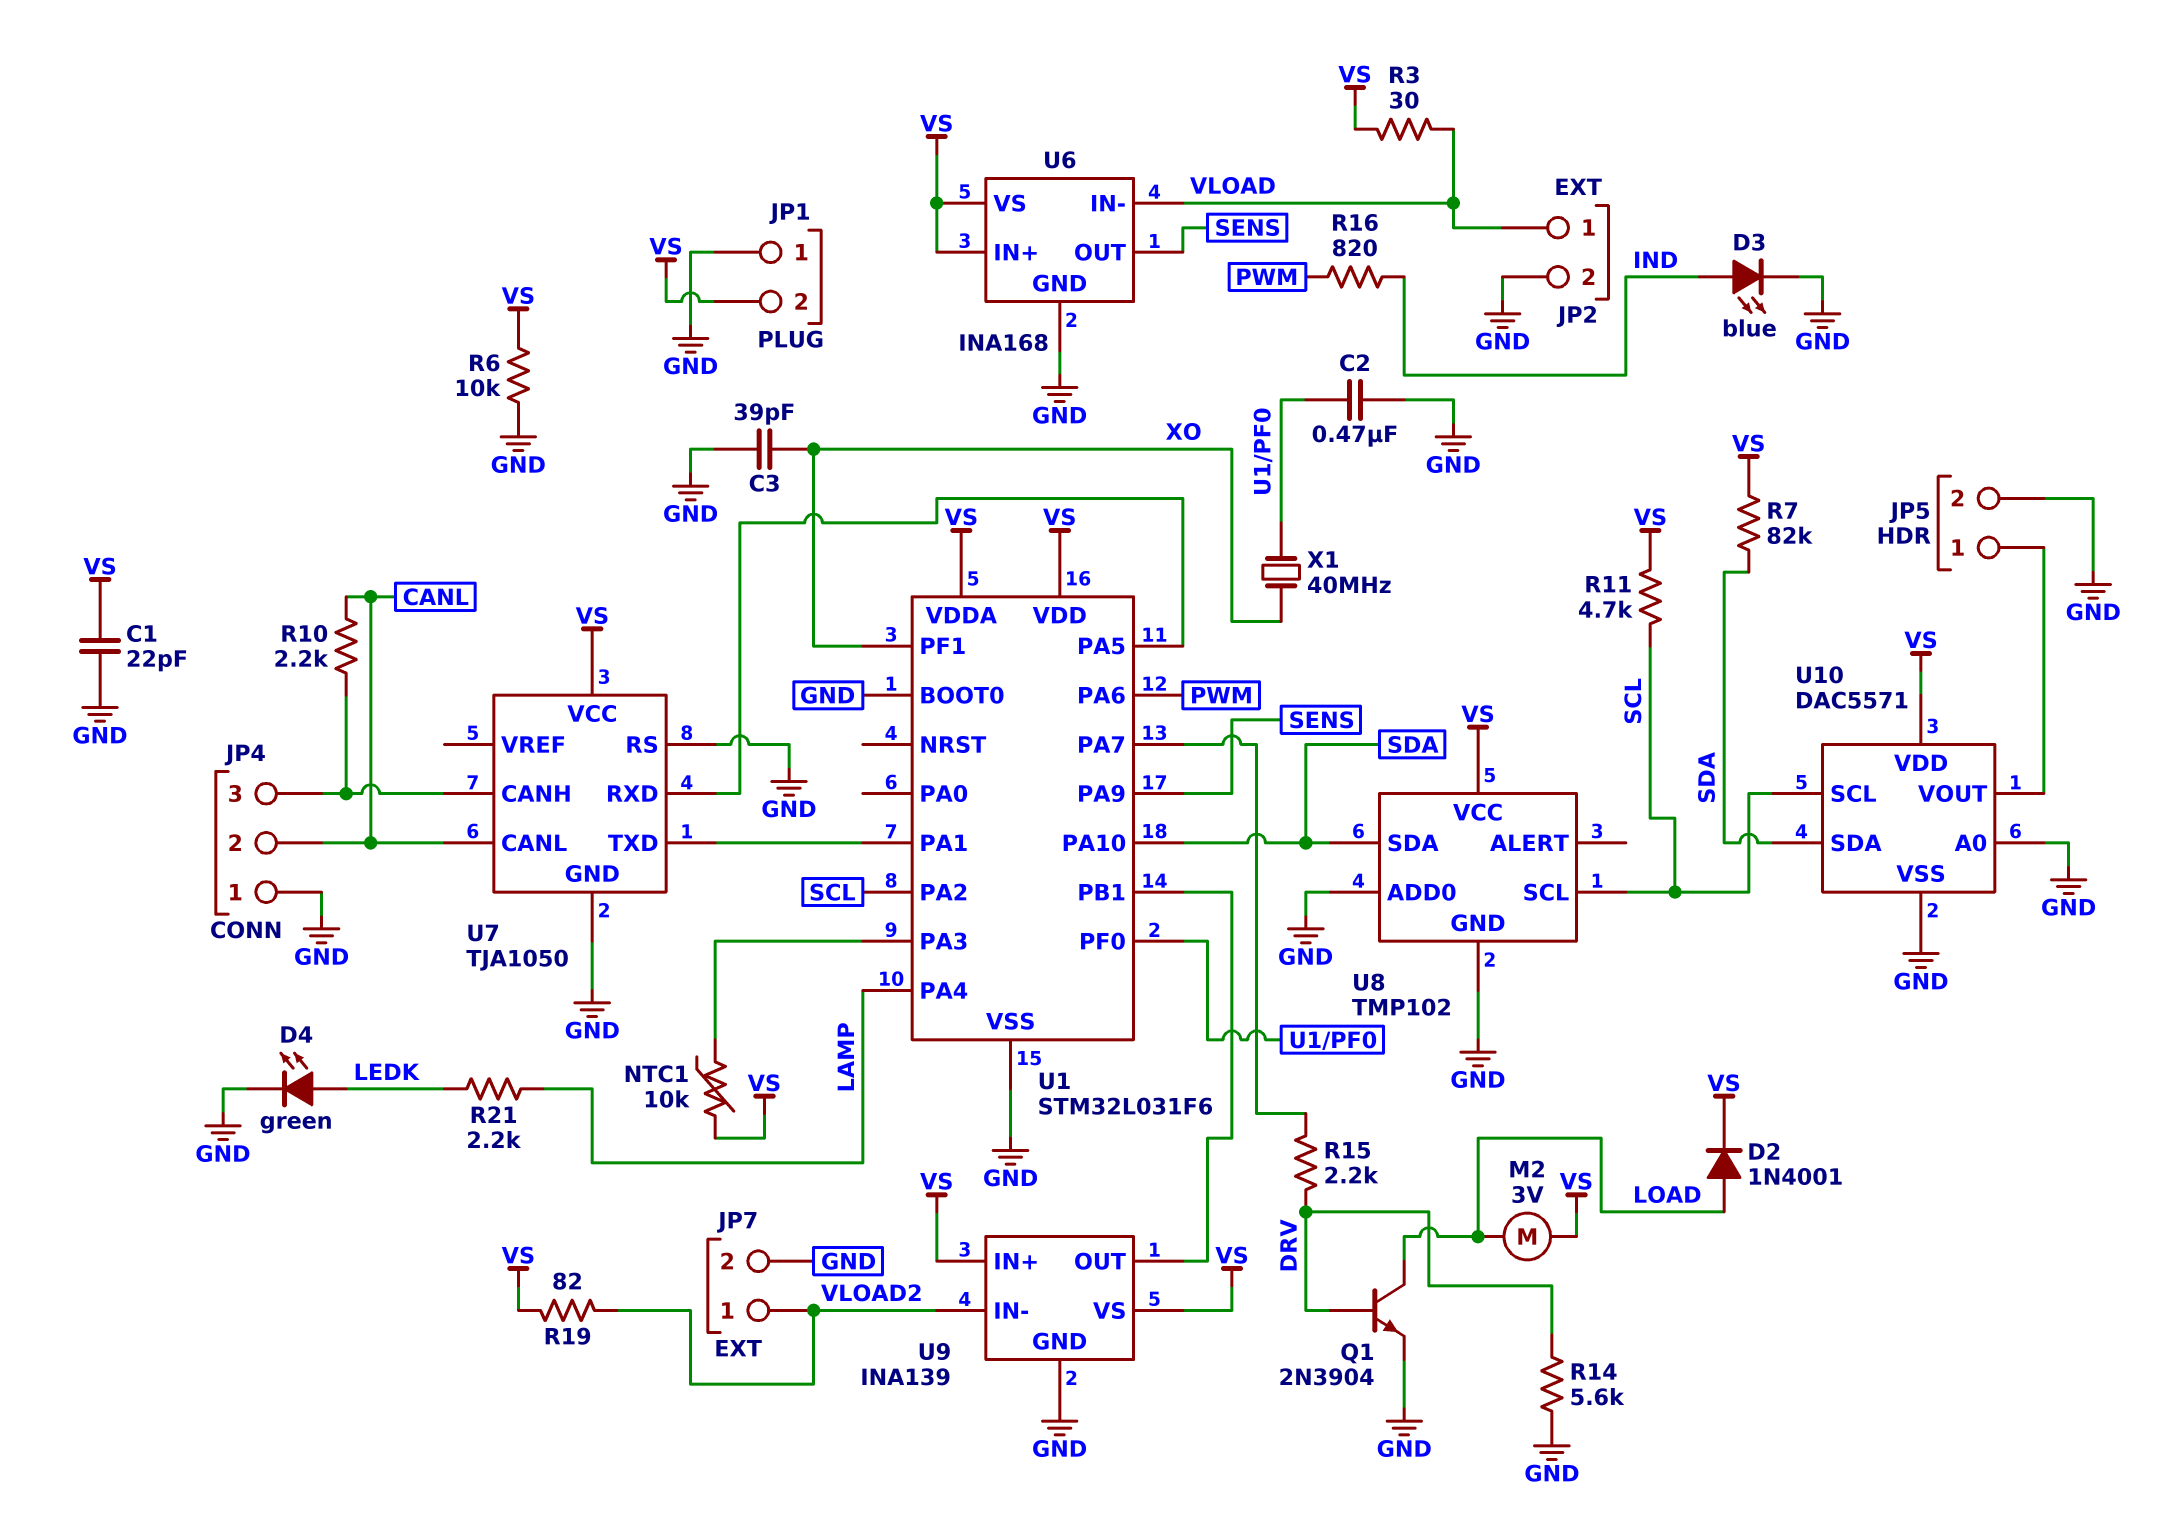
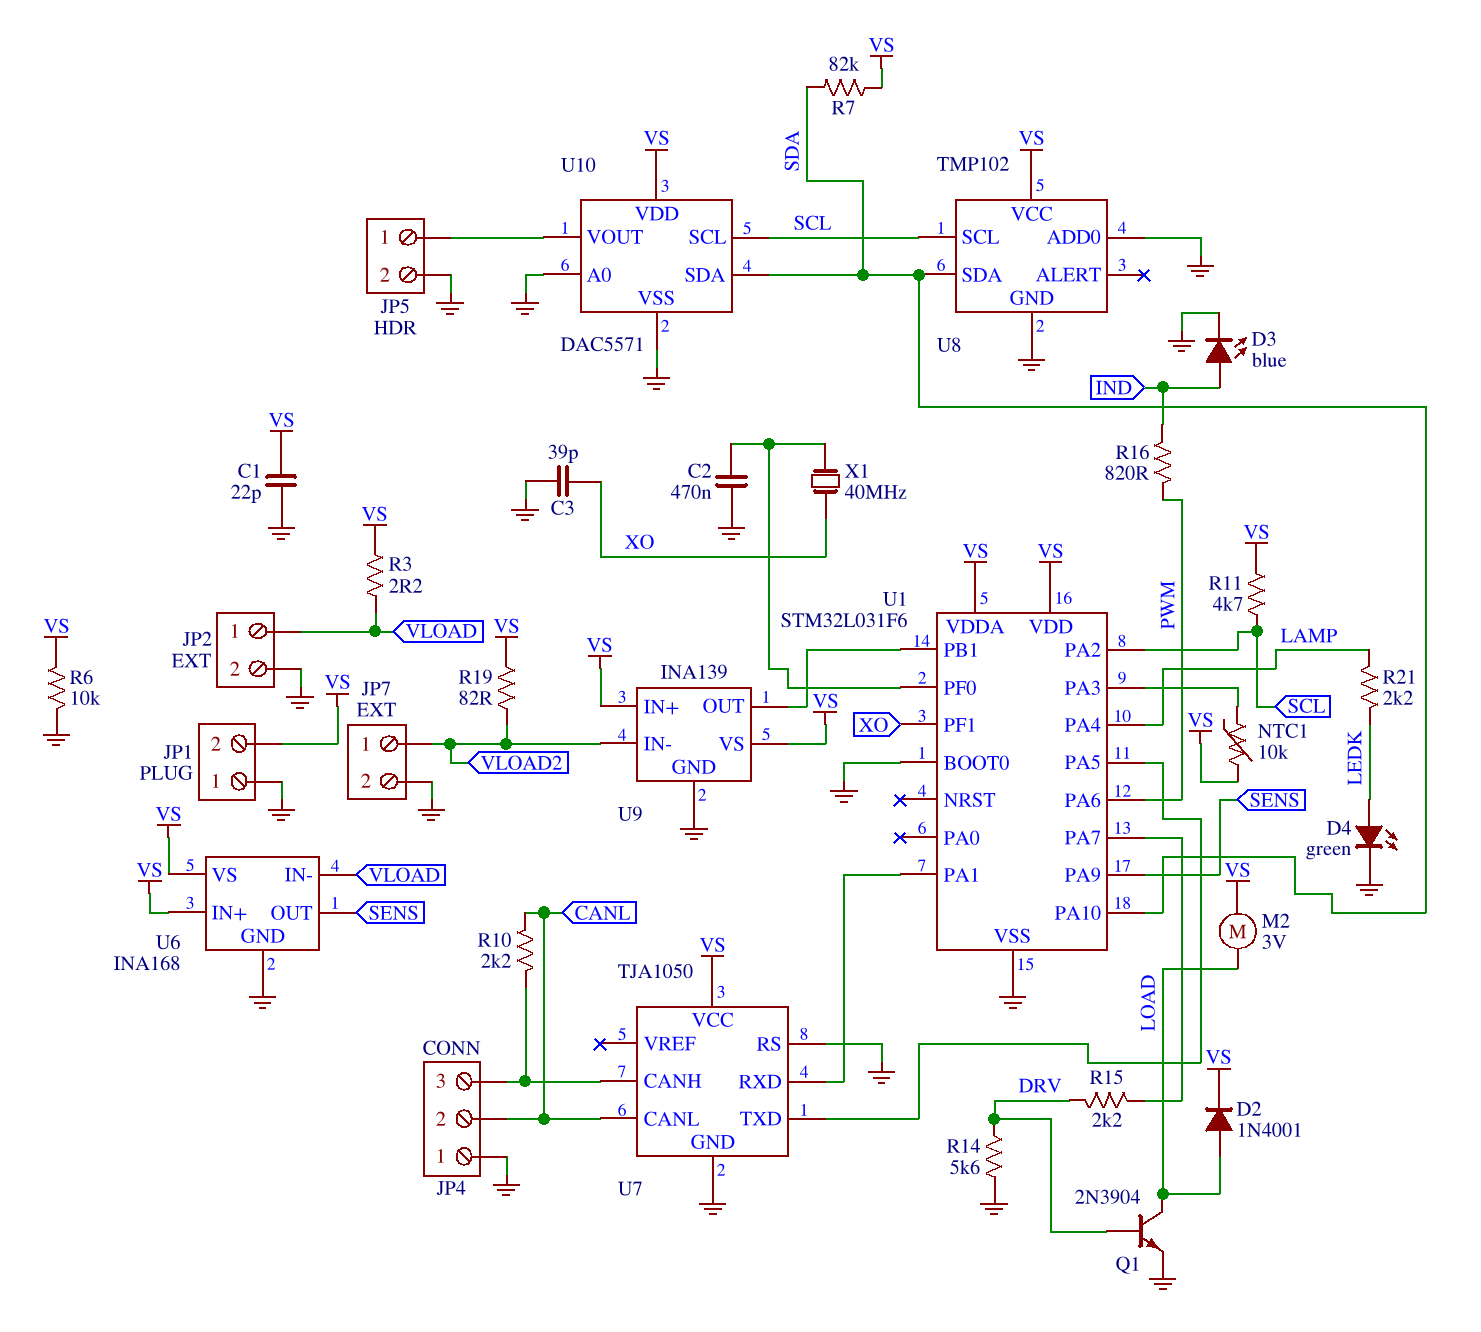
R3: 30 (VLOAD, VS) -> 2.2 (VLOAD, VS)
U7 pin RXD: U1/PA5 -> U1/PA1
U7 pin TXD: U1/PA1 -> U1/PA5

